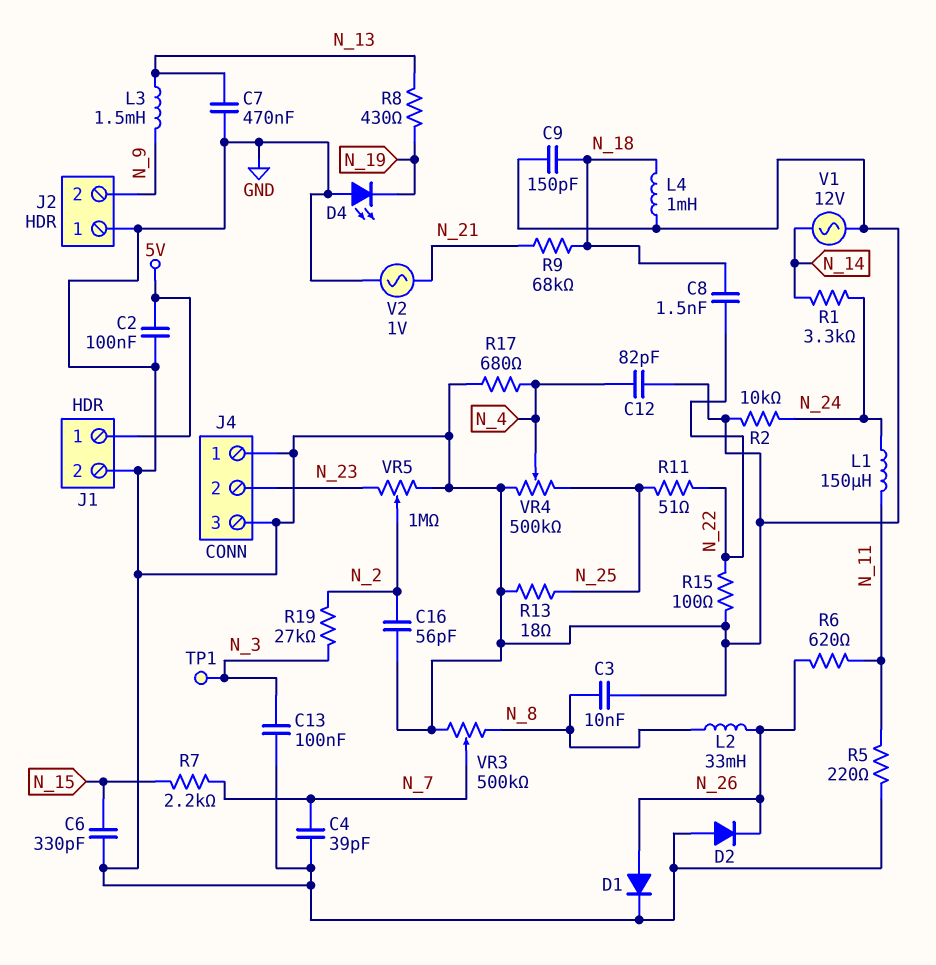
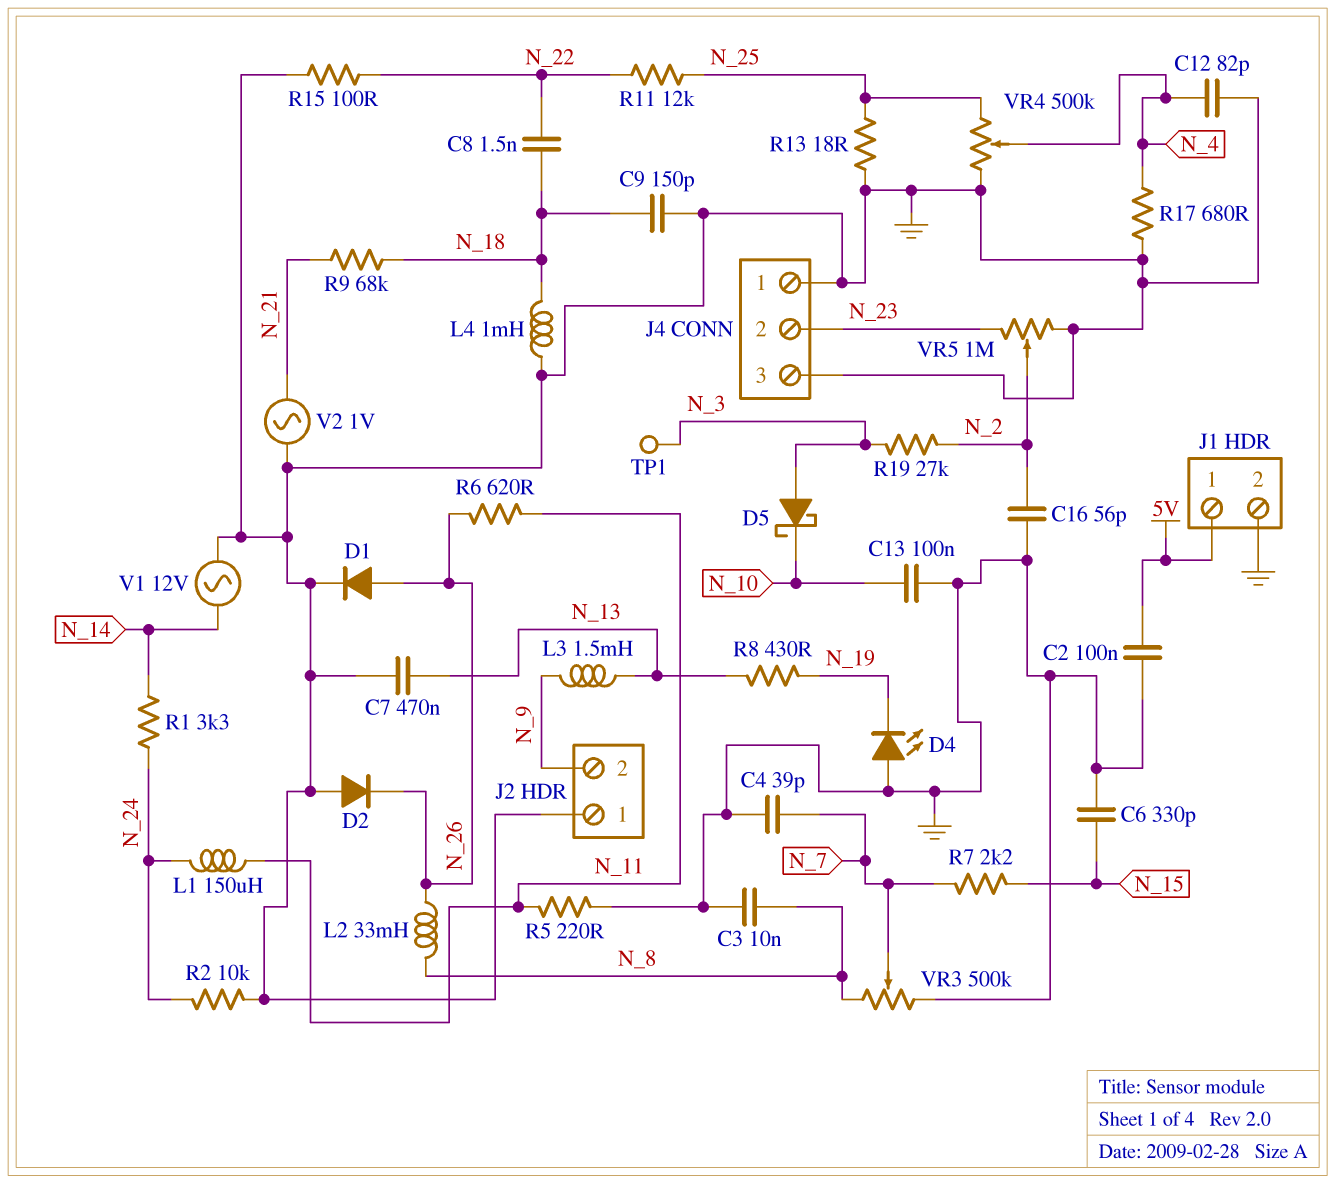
C13: 100nF (GND, N_3) -> 100nF (GND, N_10)
D5: none -> schottky (A N_3, K N_10)
R11: 51 (N_22, N_25) -> 12k (N_22, N_25)

